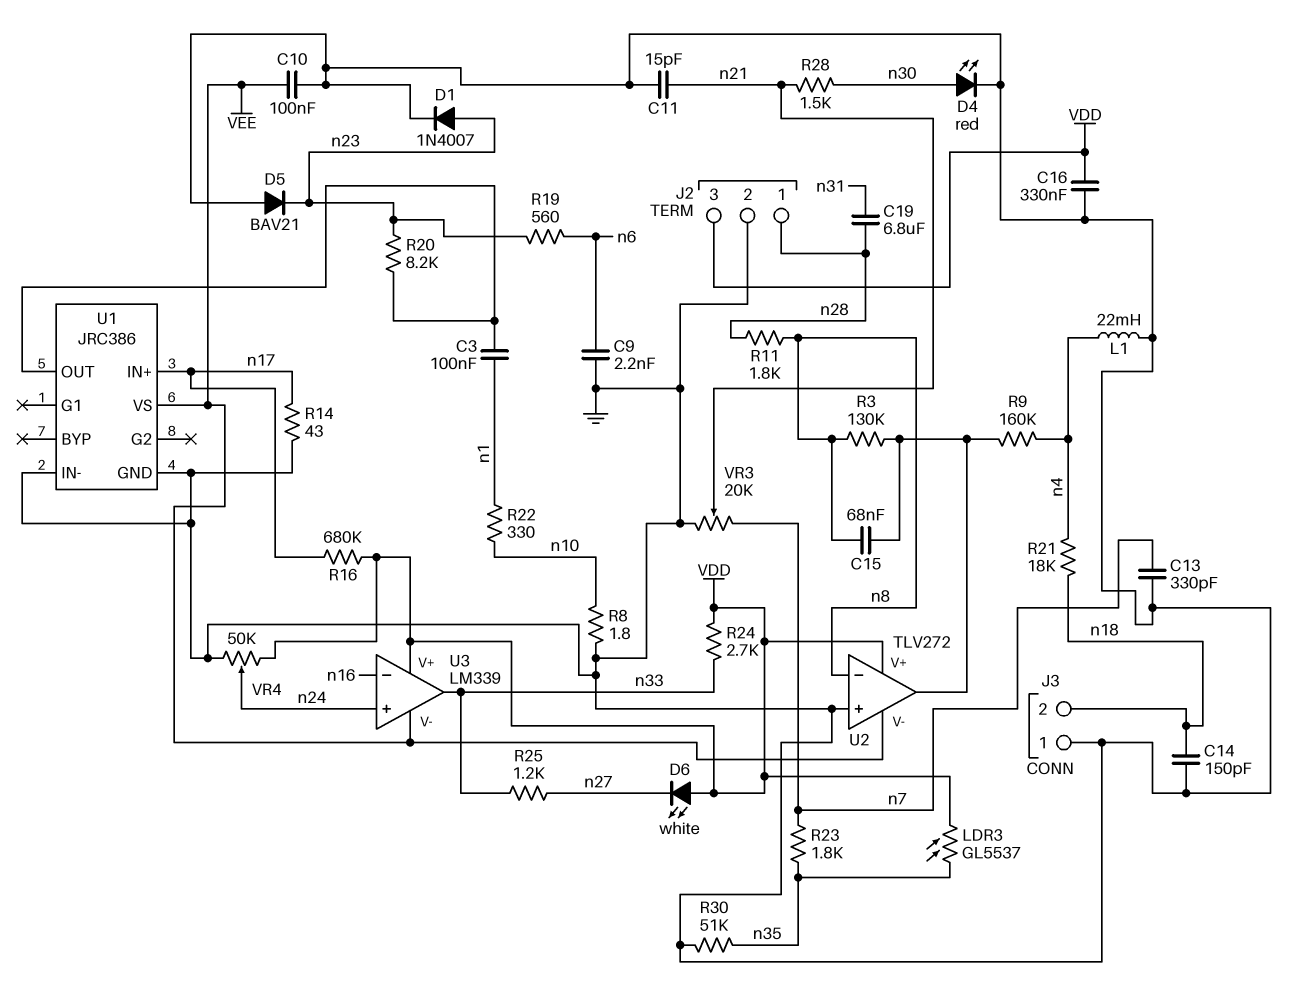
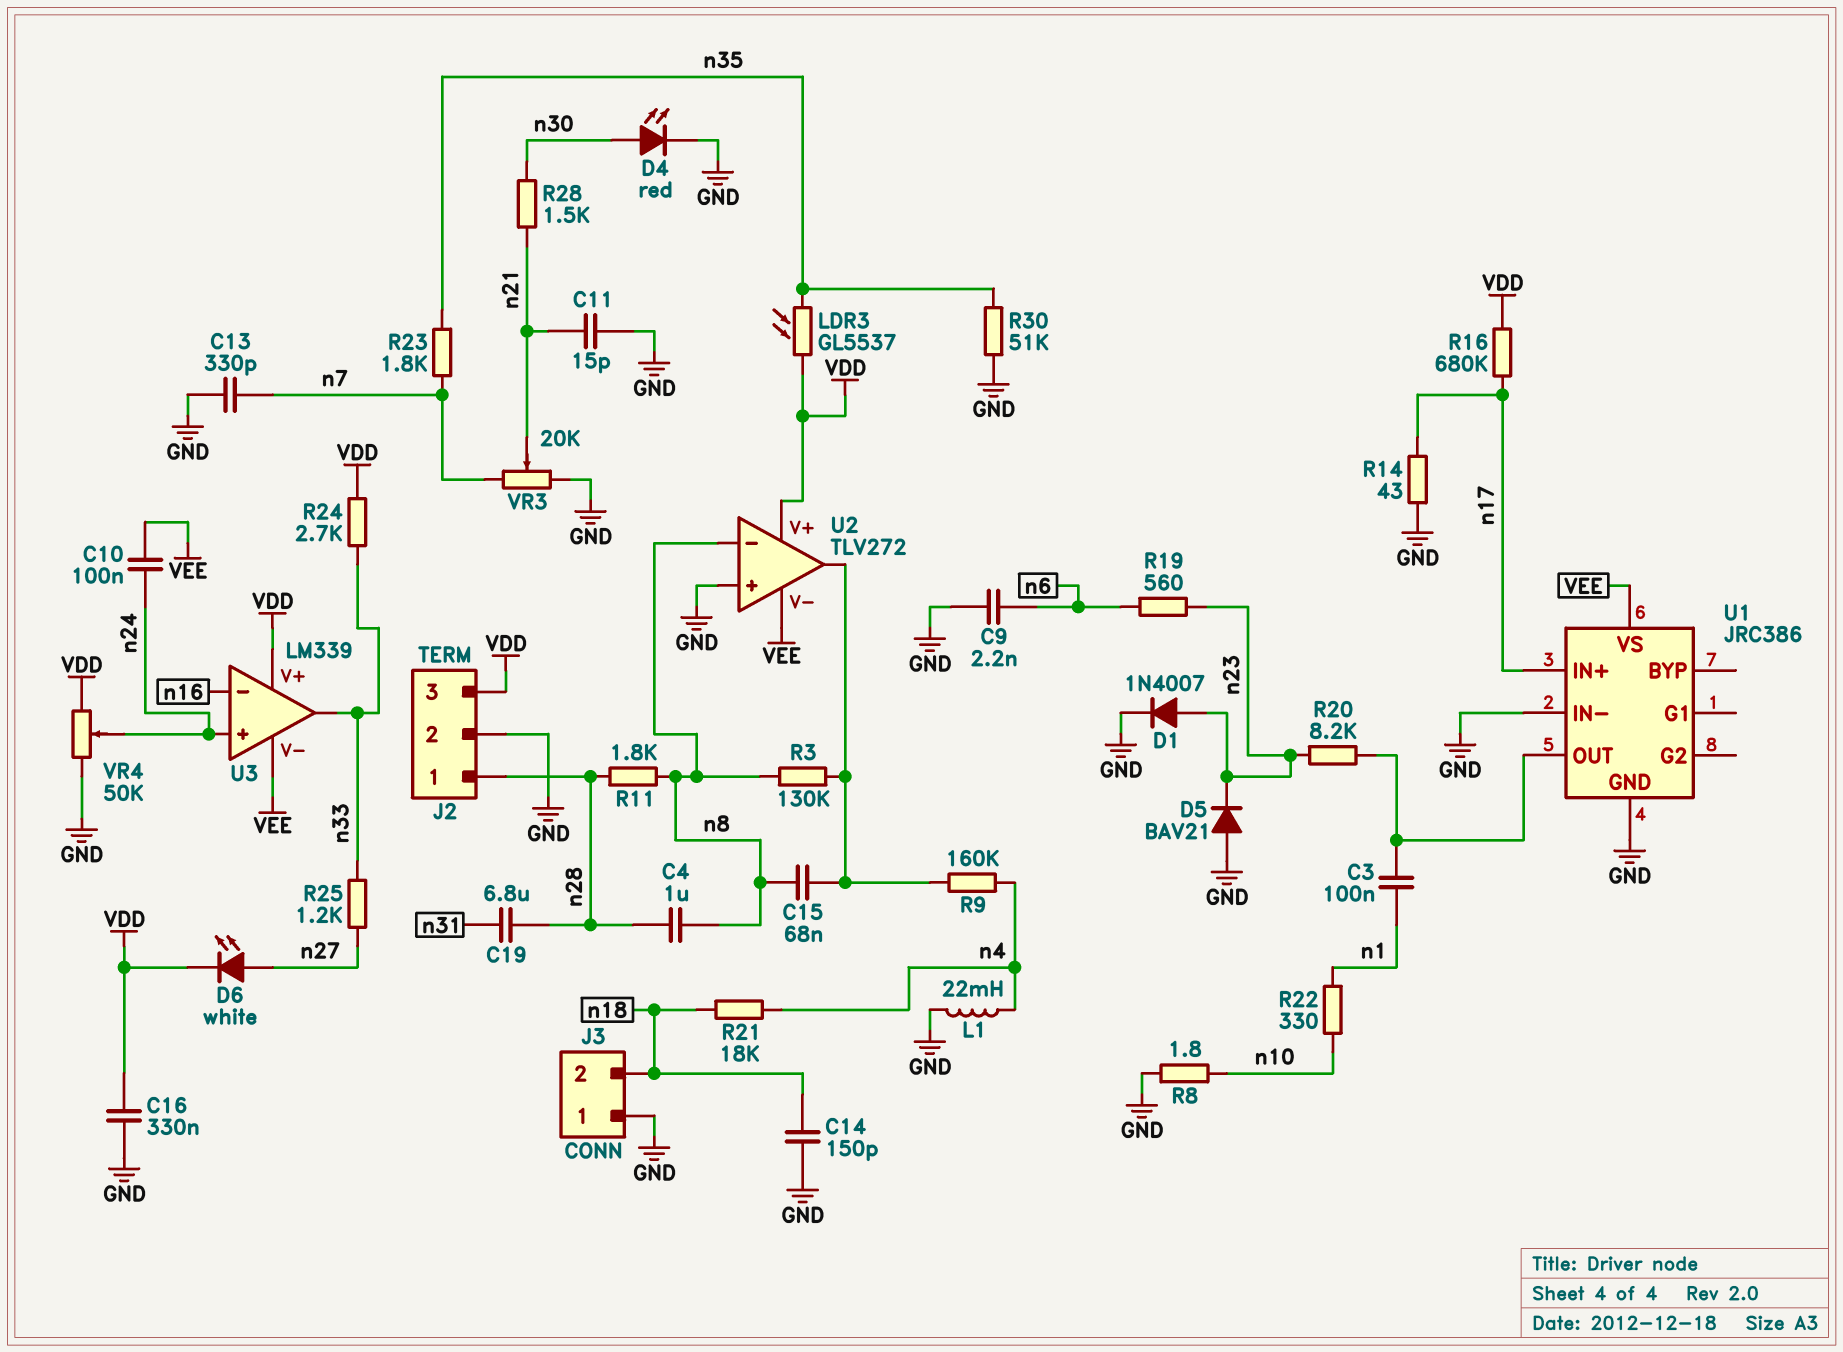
C4: none -> 1uF (n8, n28)
C10: 100nF (GND, VEE) -> 100nF (VEE, n24)
D6: LED white (A VDD, K n27) -> LED white (A n27, K VDD)

